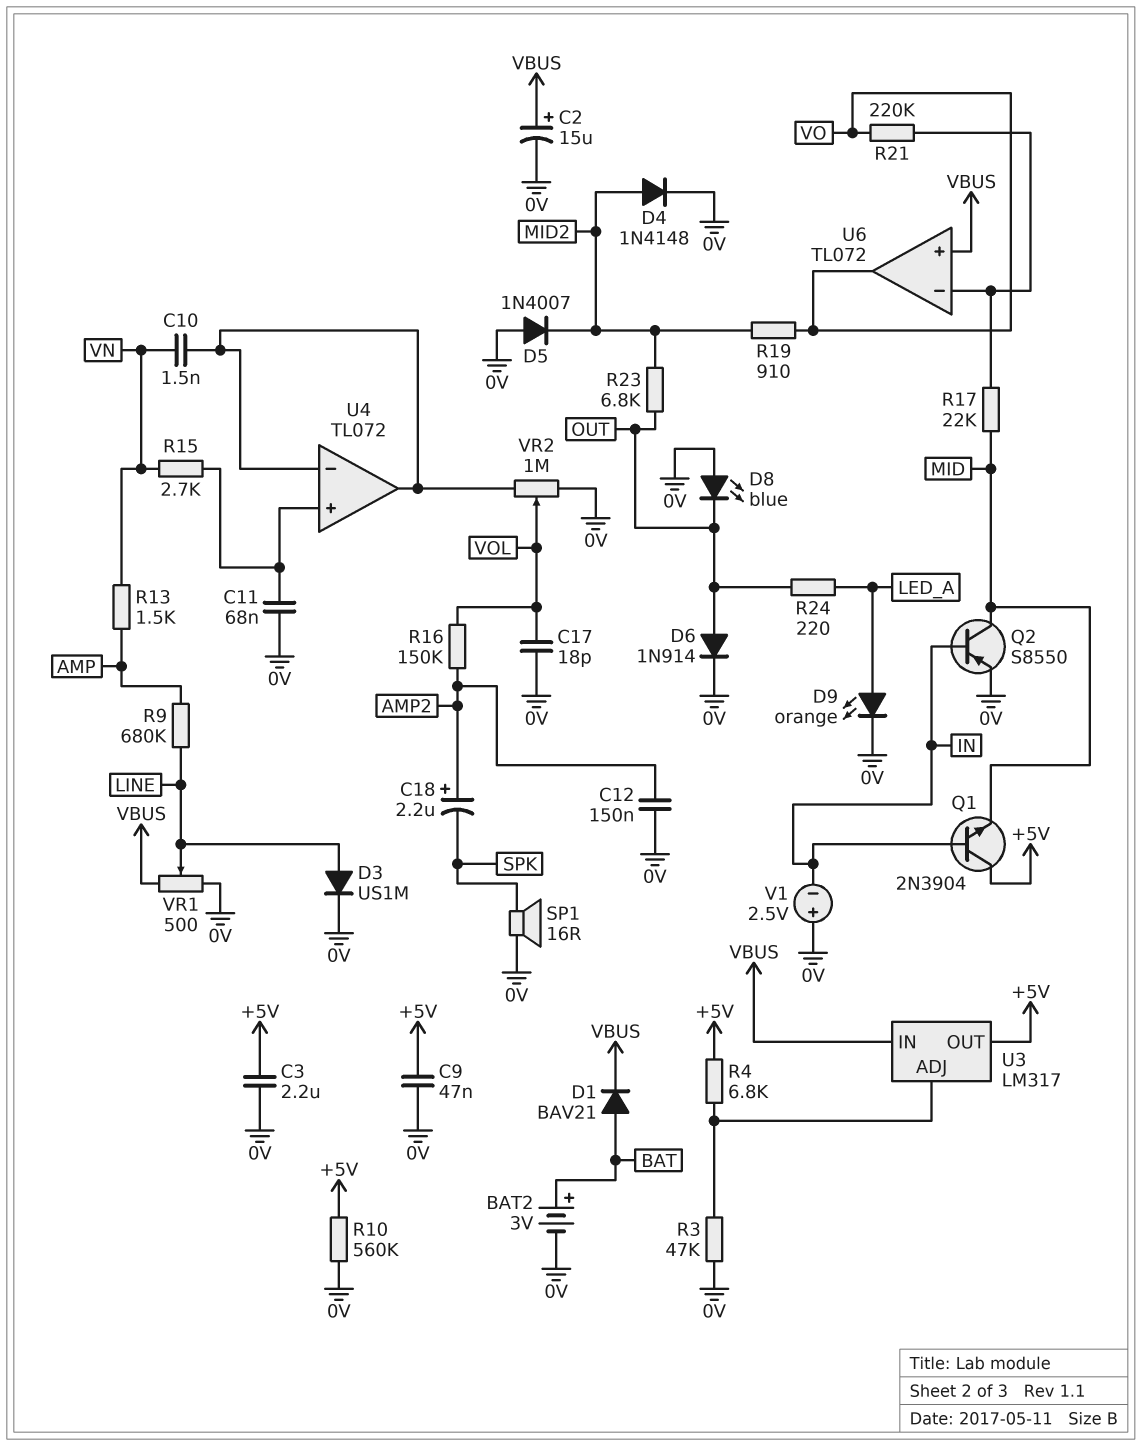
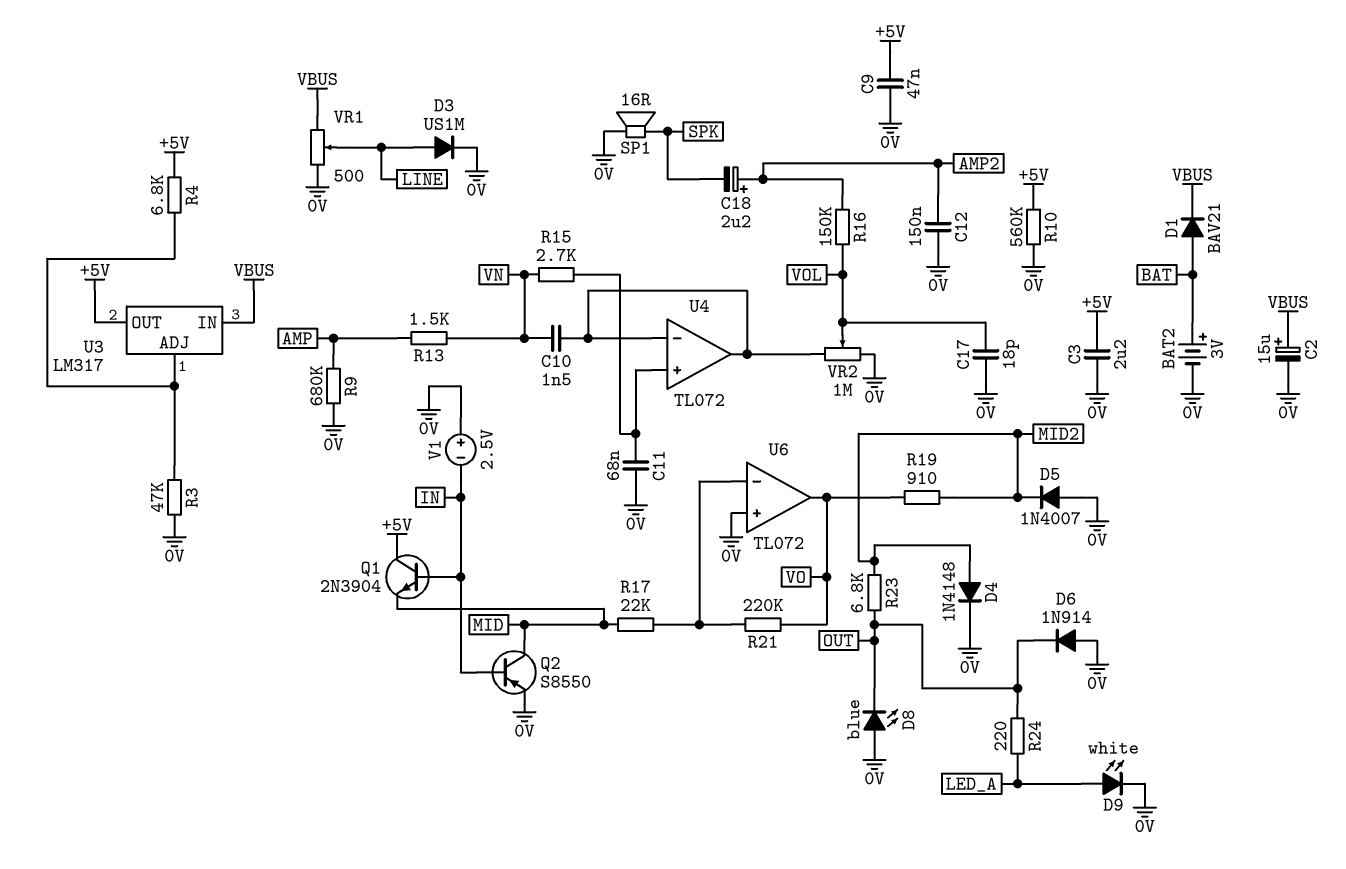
D6: diode 1N914 (A OUT, K 0V) -> diode 1N914 (A 0V, K OUT)
D9: LED orange (A LED_A, K 0V) -> LED white (A LED_A, K 0V)
R9: 680k (AMP, LINE) -> 680k (0V, AMP)
U6 pin in+: VBUS -> 0V

